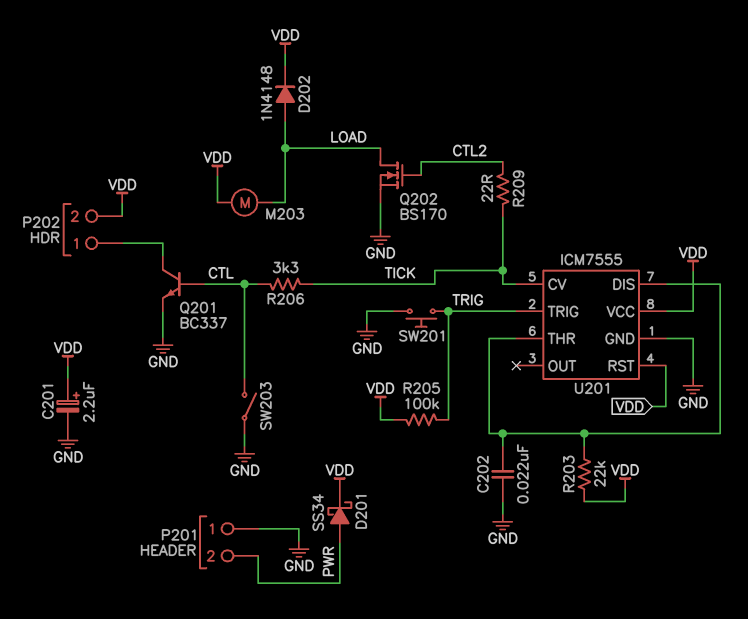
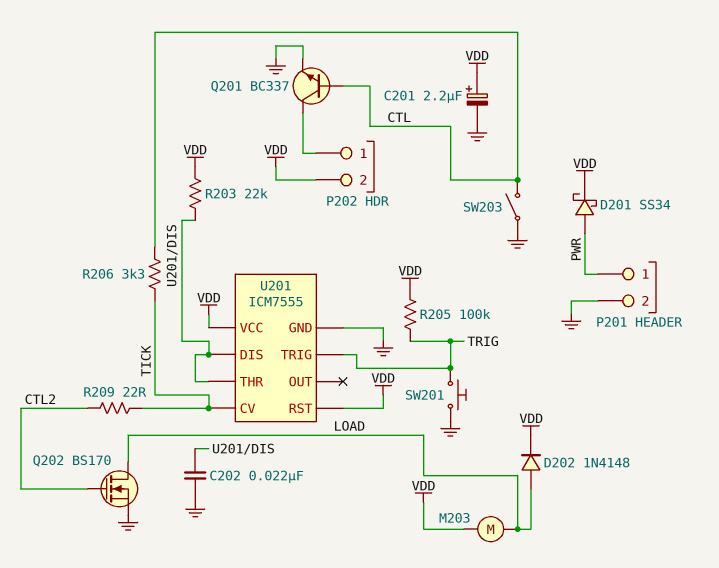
P201 pin 1: GND -> PWR
P201 pin 2: PWR -> GND

